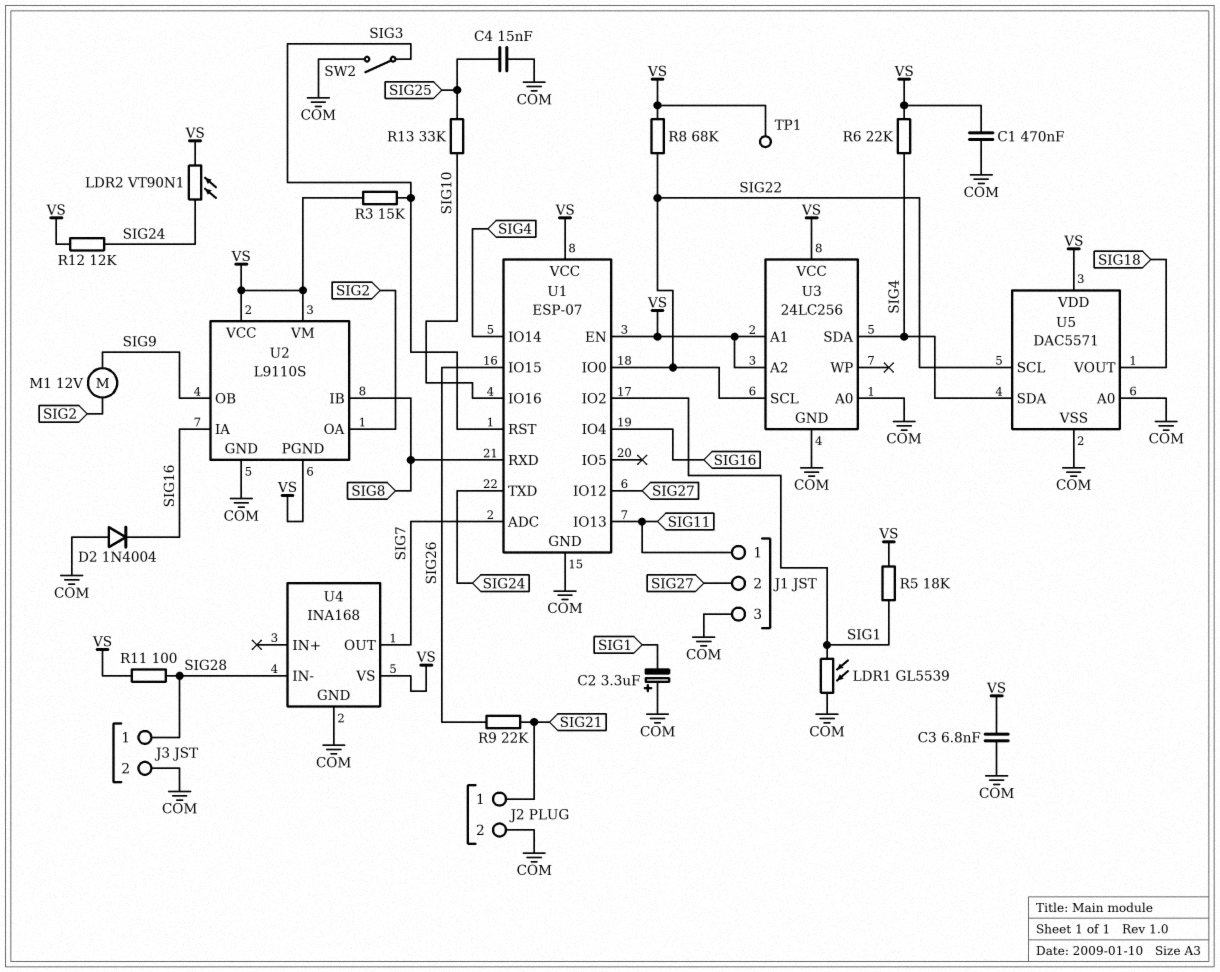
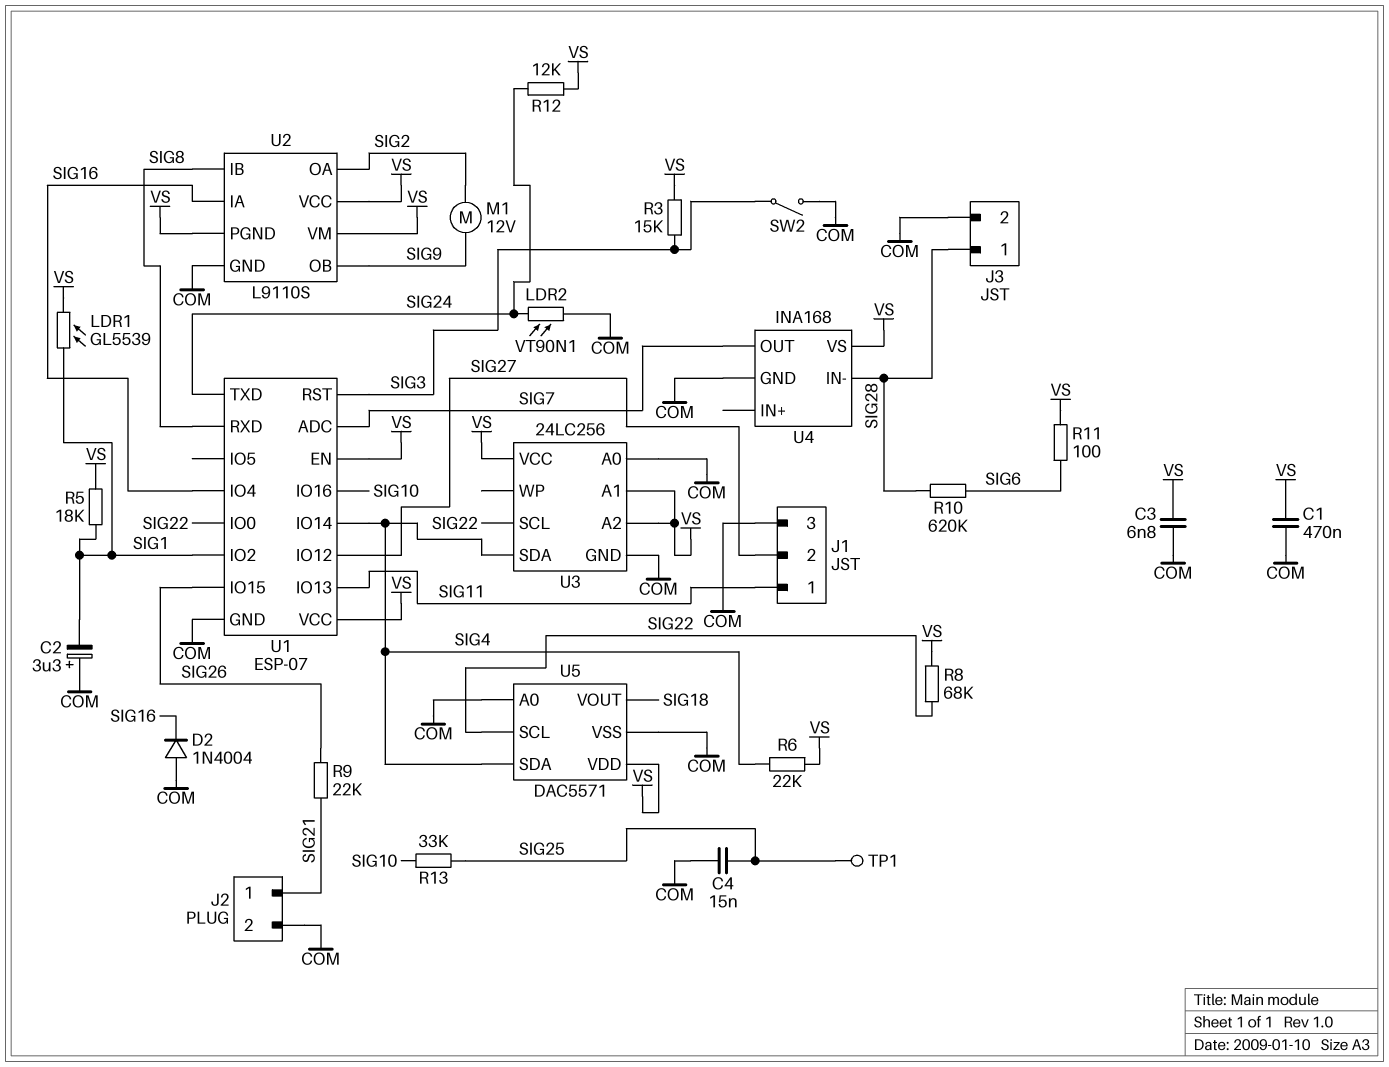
LDR1: GL5539 (COM, SIG1) -> GL5539 (SIG1, VS)
LDR2: VT90N1 (SIG24, VS) -> VT90N1 (COM, SIG24)
R10: none -> 620k (SIG6, SIG28)
R11: 100 (SIG28, VS) -> 100 (SIG6, VS)
TP1: test point (VS) -> test point (SIG25)

